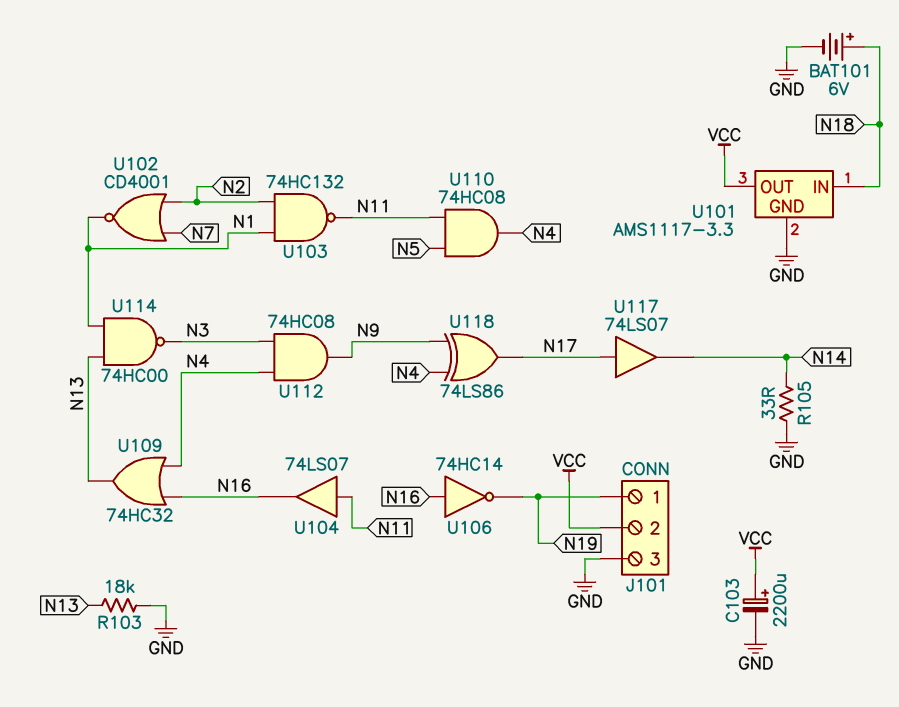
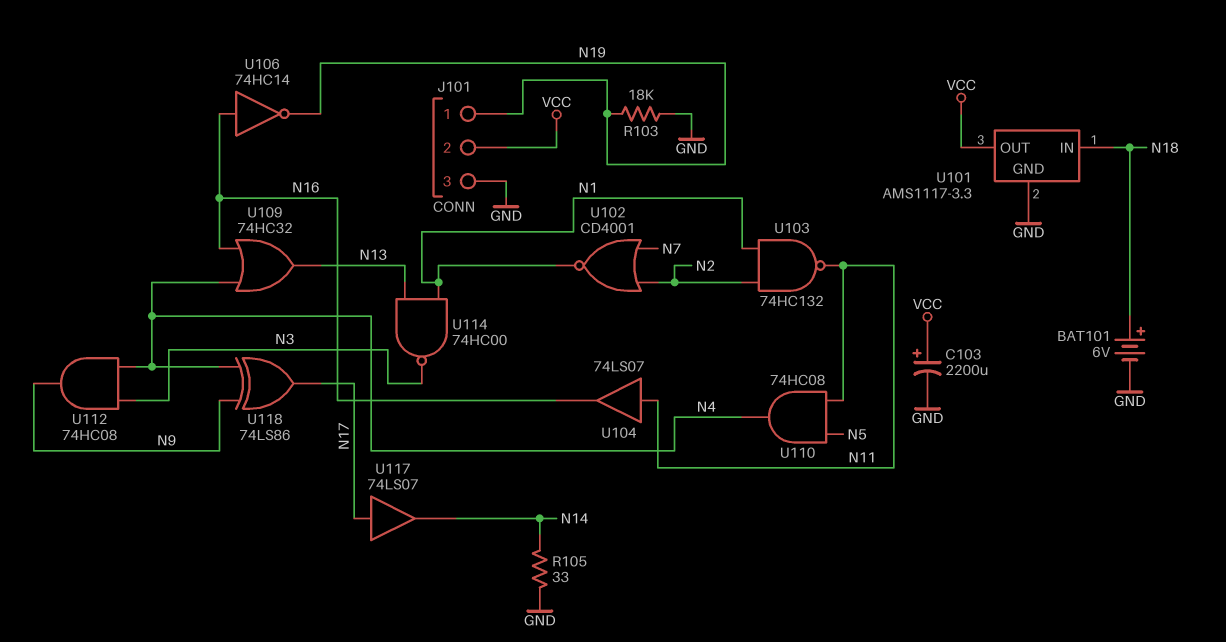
R103: 18k (GND, N13) -> 18k (GND, N19)

